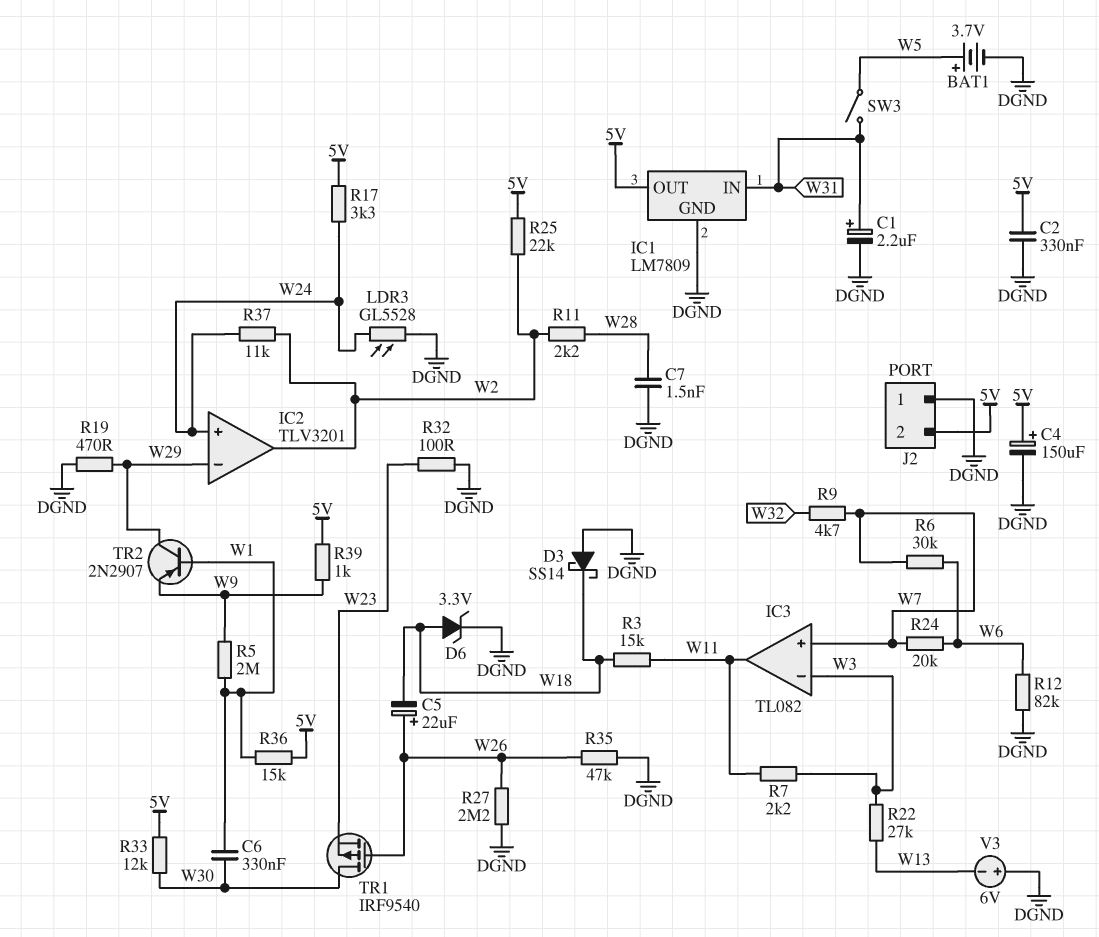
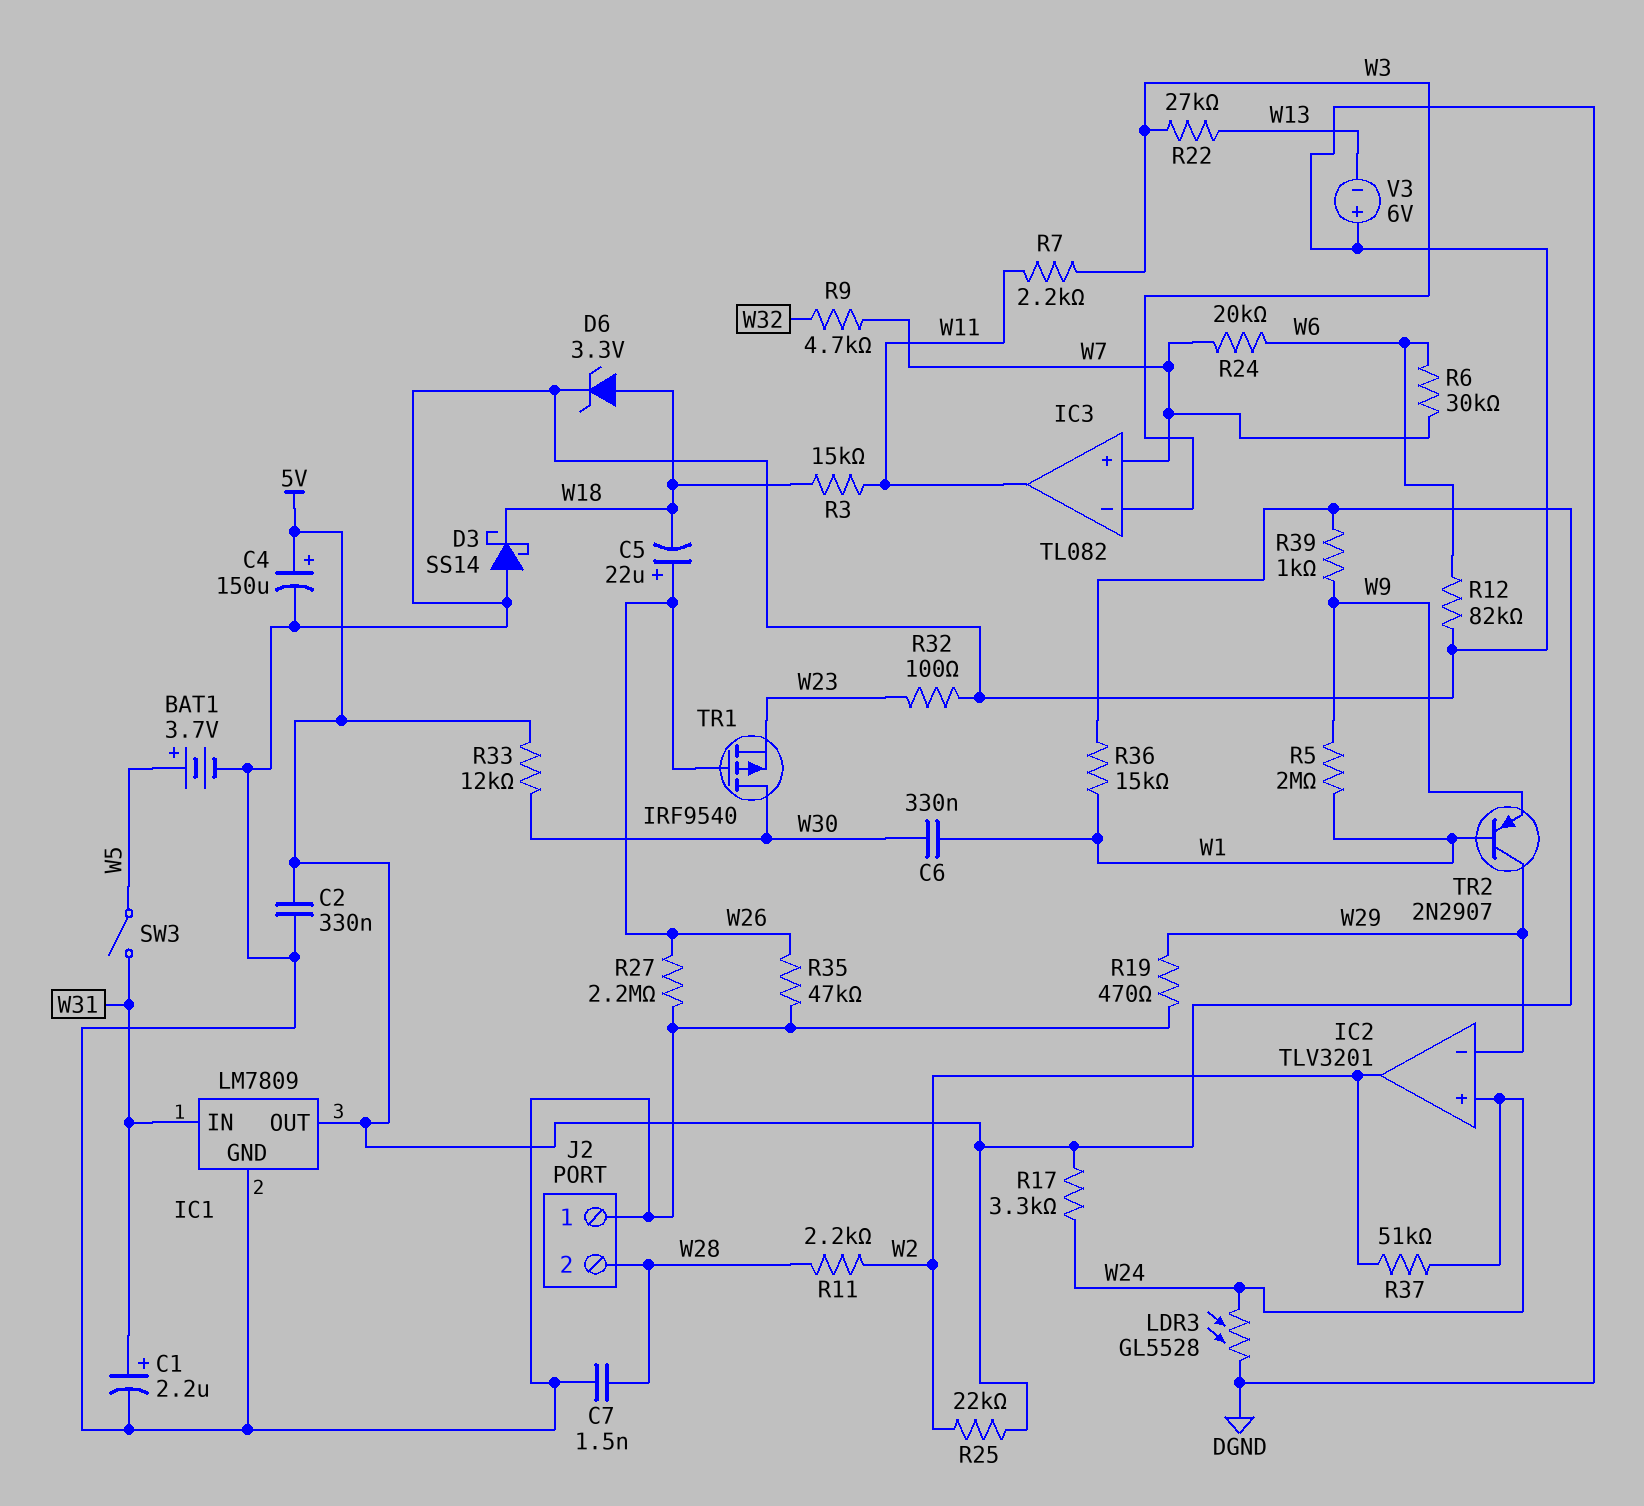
J2 pin 2: 5V -> W28
R37: 11k (W2, W24) -> 51k (W2, W24)

